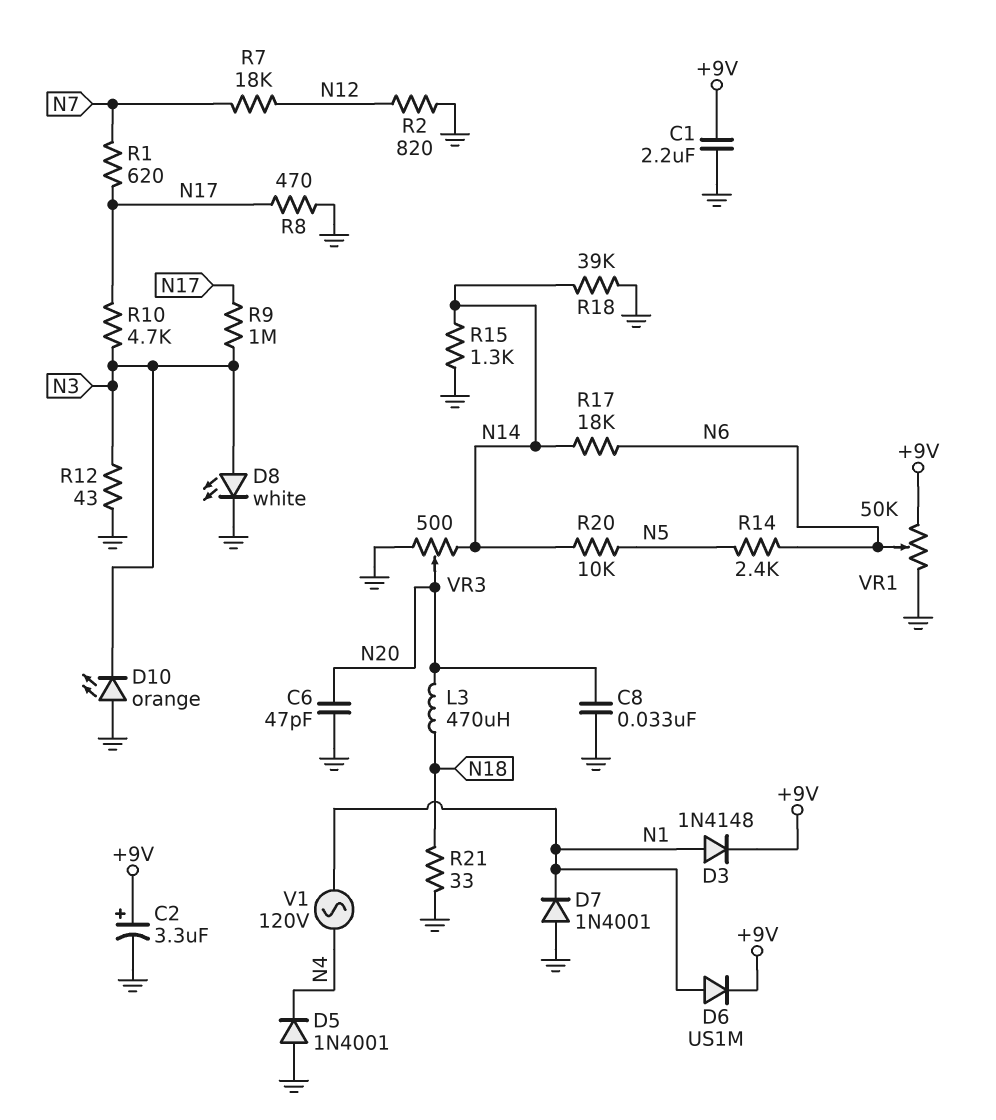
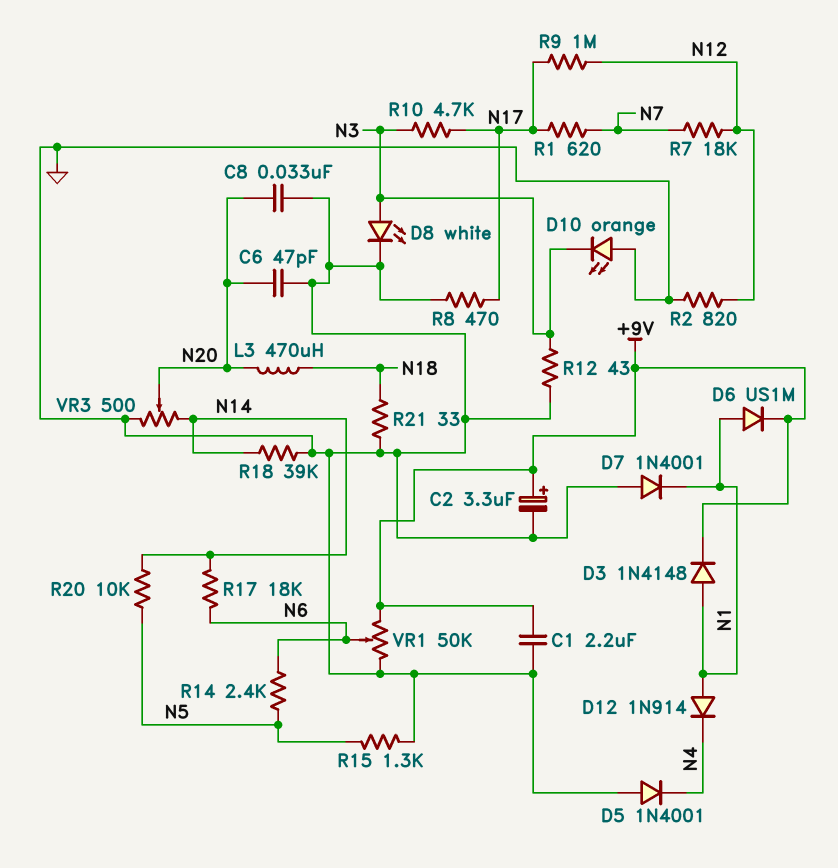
D12: none -> diode 1N914 (A N1, K N4)
R9: 1M (N3, N17) -> 1M (N12, N17)
R15: 1.3k (GND, N14) -> 1.3k (GND, N5)
V1: AC 120V (N1, N4) -> none

